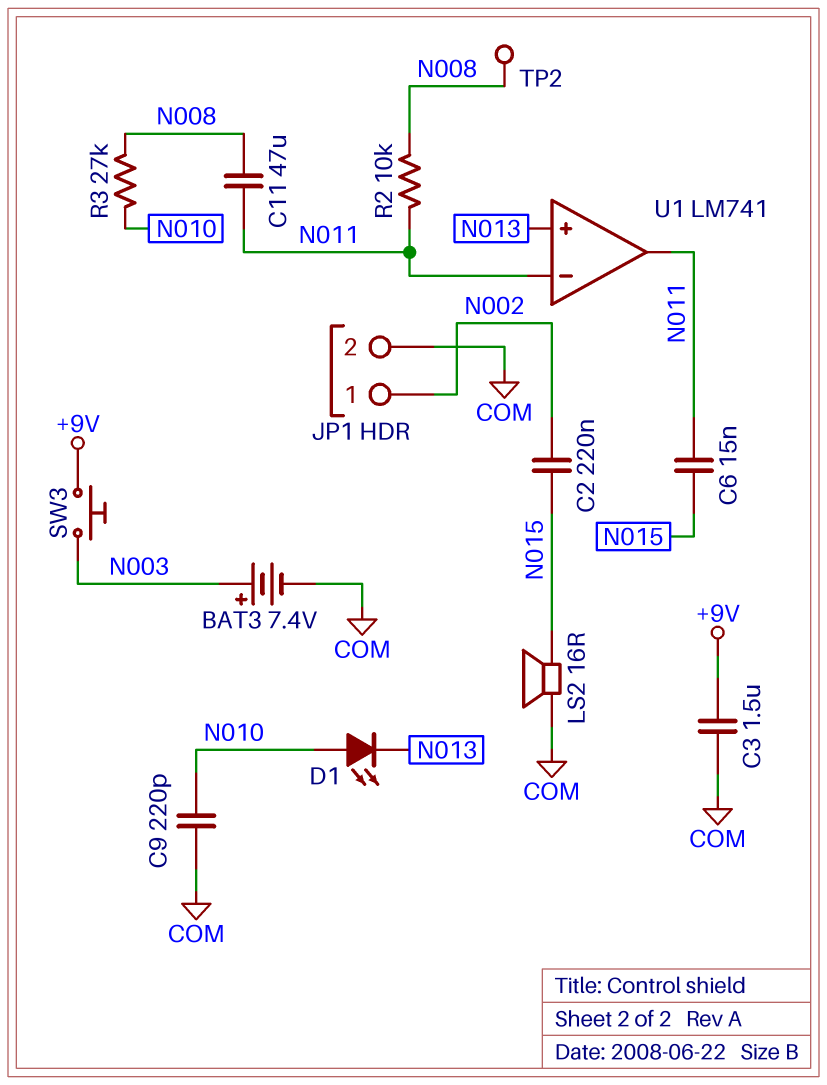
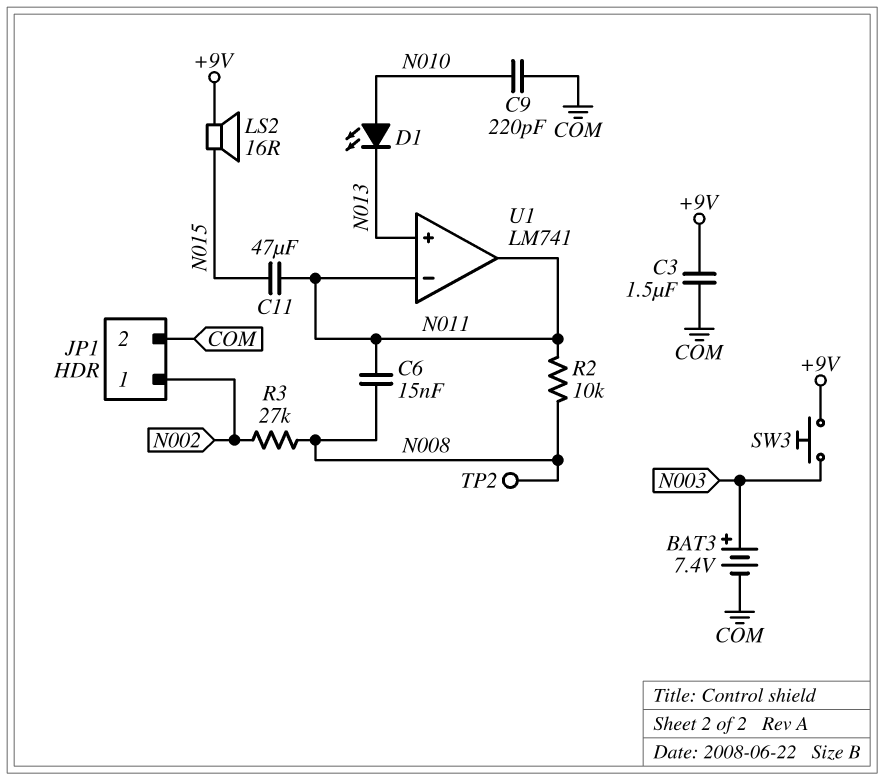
C2: 220nF (N002, N015) -> none
C6: 15nF (N011, N015) -> 15nF (N008, N011)
C11: 47uF (N008, N011) -> 47uF (N011, N015)
LS2: speaker 16R (COM, N015) -> speaker 16R (+9V, N015)
R3: 27k (N008, N010) -> 27k (N002, N008)

